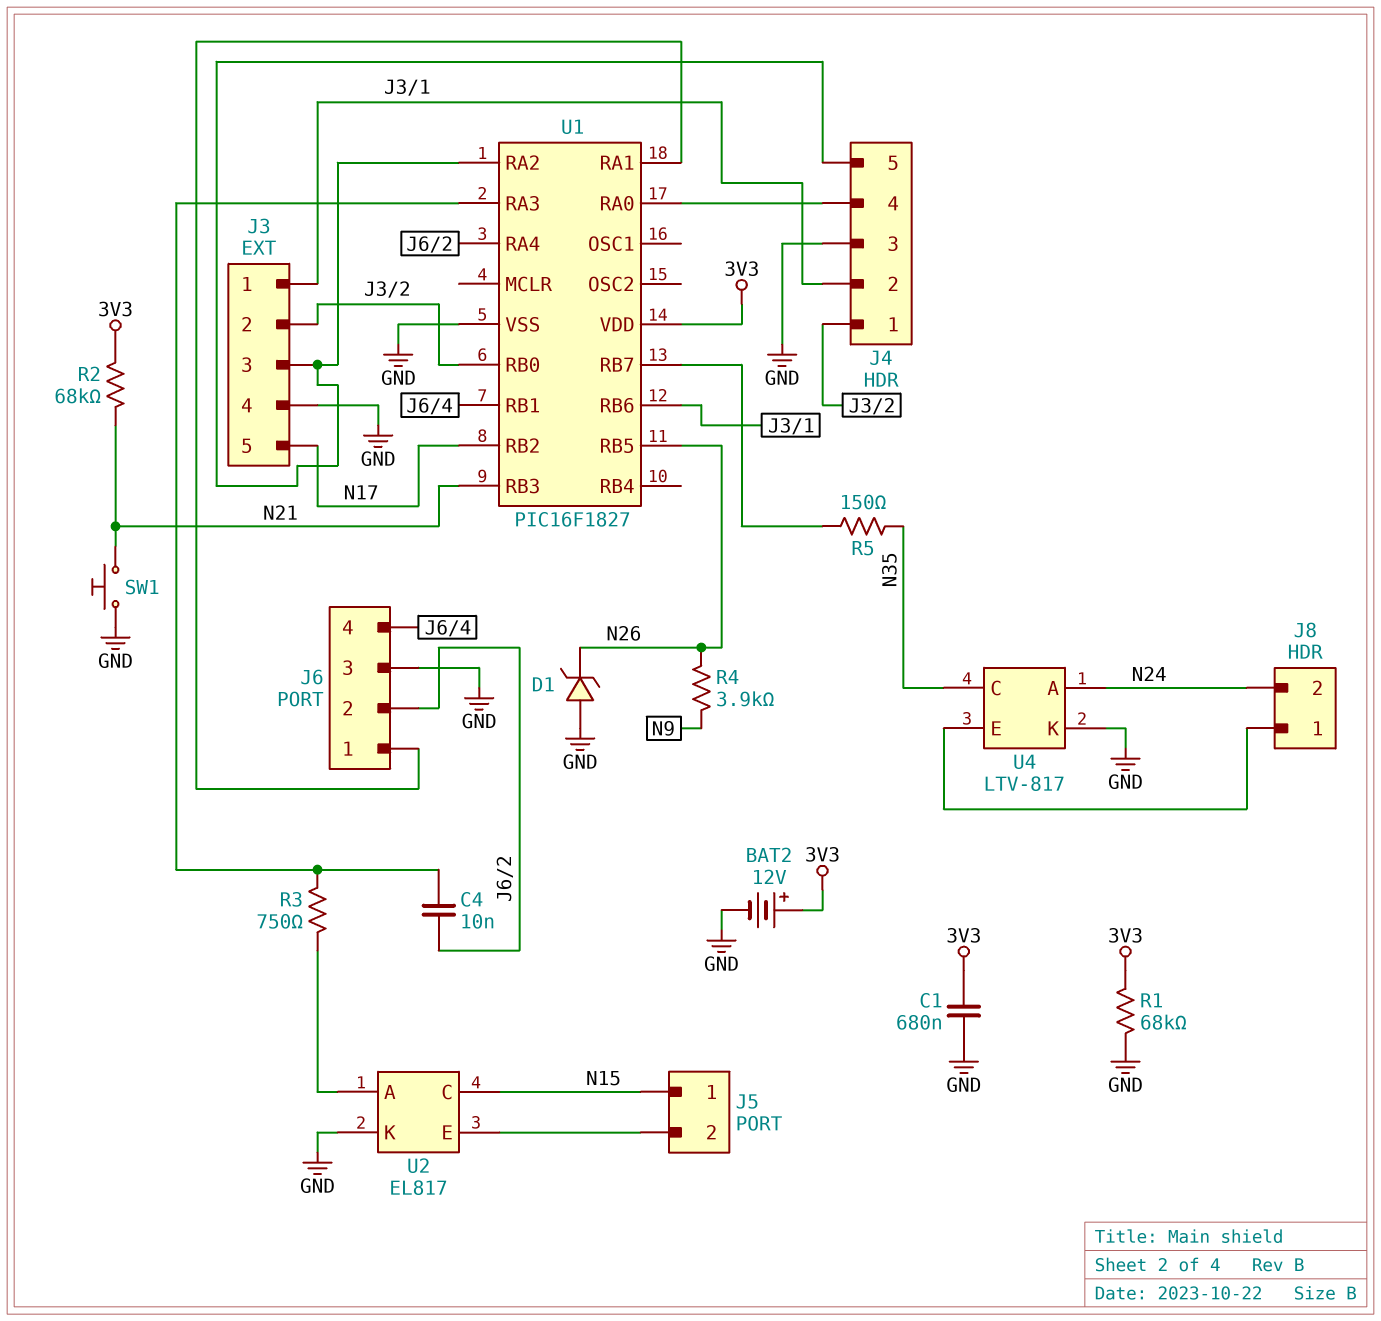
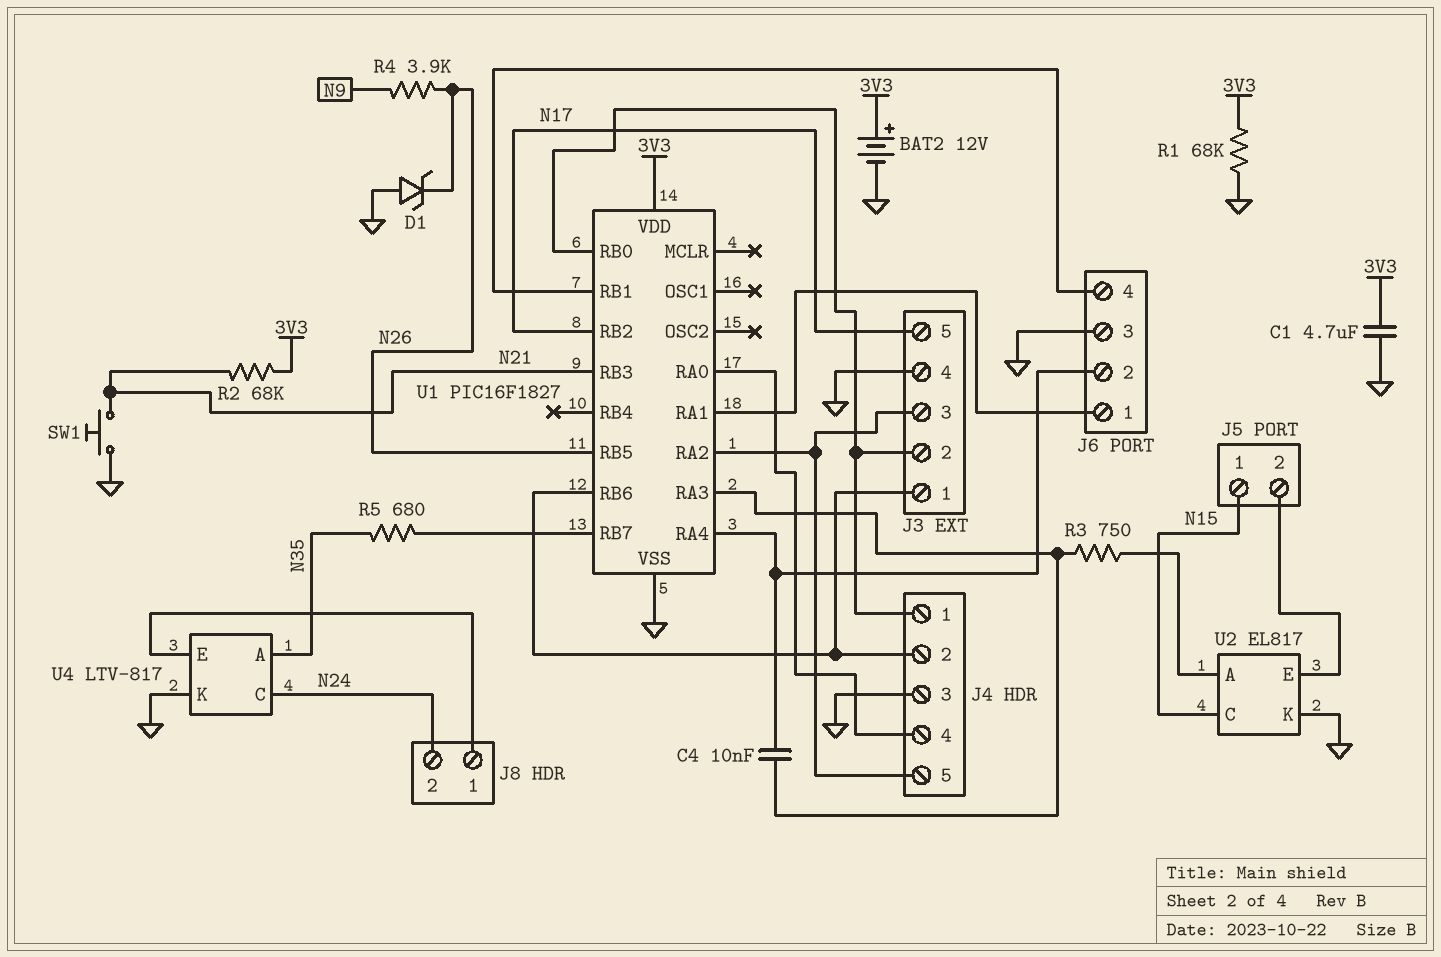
C1: 680nF (3V3, GND) -> 4.7uF (3V3, GND)
R5: 150 (N35, U1/RB7) -> 680 (N35, U1/RB7)
U4 pin A: N24 -> N35
U4 pin C: N35 -> N24

